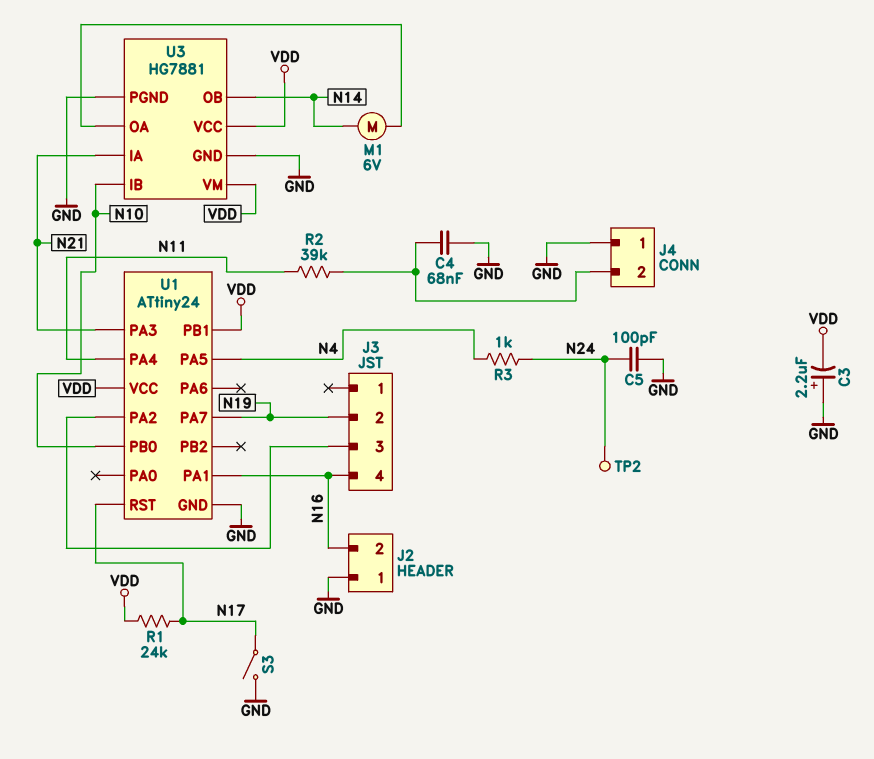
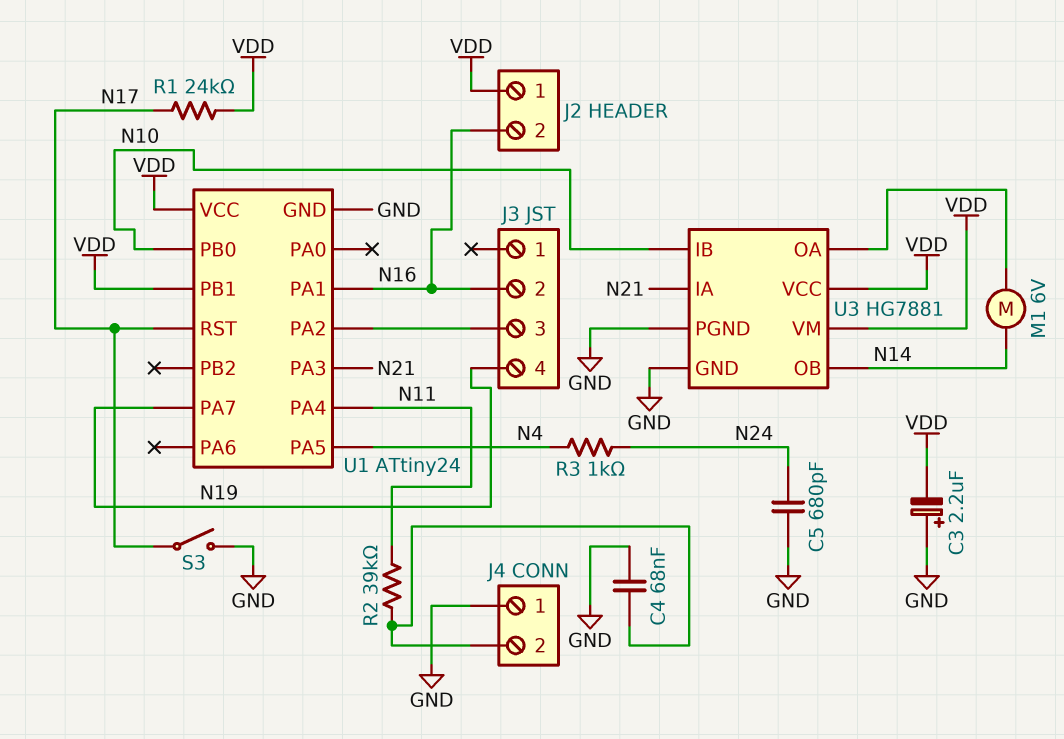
C5: 100pF (GND, N24) -> 680pF (GND, N24)
J2 pin 1: GND -> VDD
J3 pin 2: N19 -> N16
J3 pin 4: N16 -> N19
TP2: test point (N24) -> none

